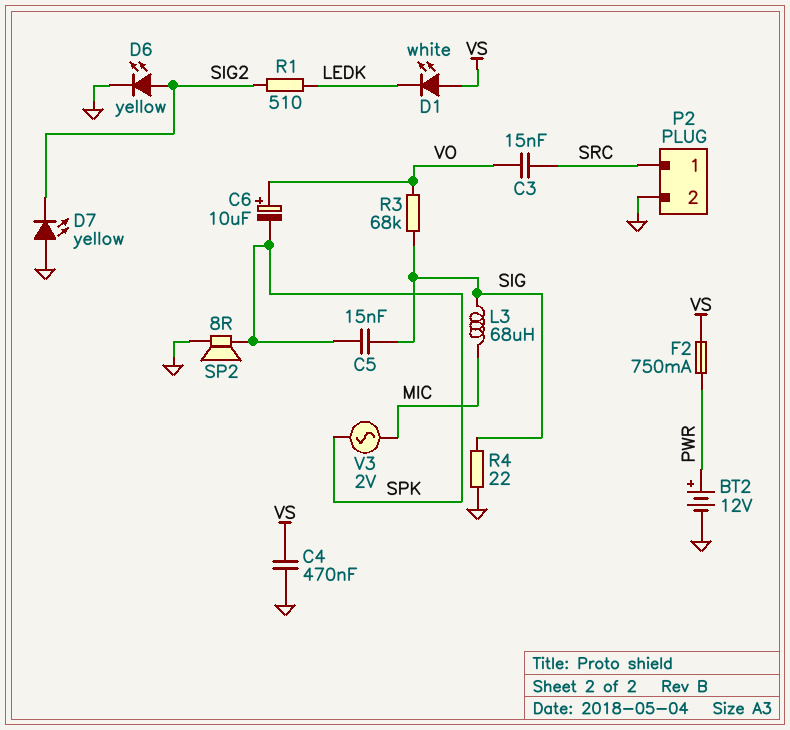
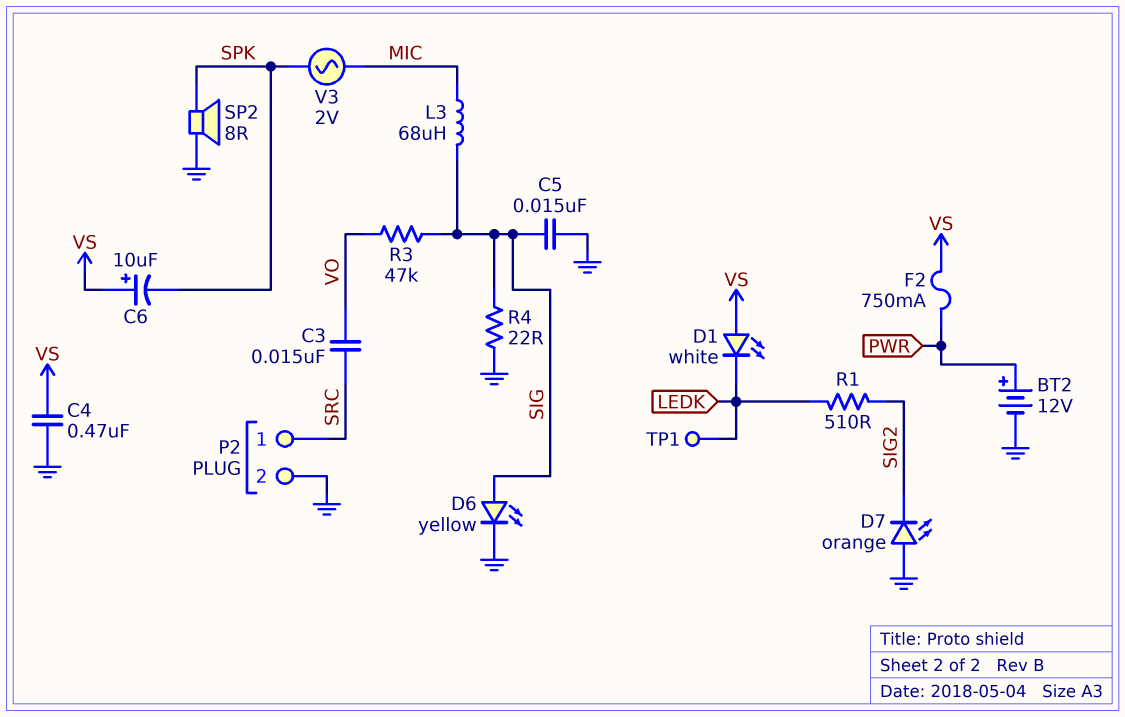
C5: 15nF (SIG, SPK) -> 15nF (GND, SIG)
C6: 10uF (plus VO, minus SPK) -> 10uF (plus VS, minus SPK)
D6: LED yellow (A SIG2, K GND) -> LED yellow (A SIG, K GND)
D7: LED yellow (A GND, K SIG2) -> LED orange (A GND, K SIG2)
R3: 68k (SIG, VO) -> 47k (SIG, VO)
TP1: none -> test point (LEDK)

